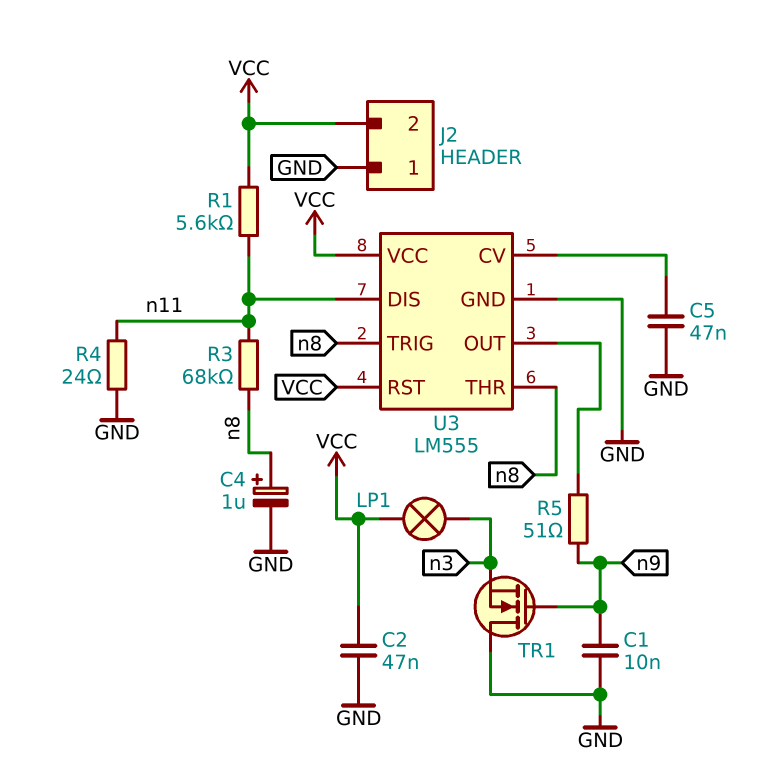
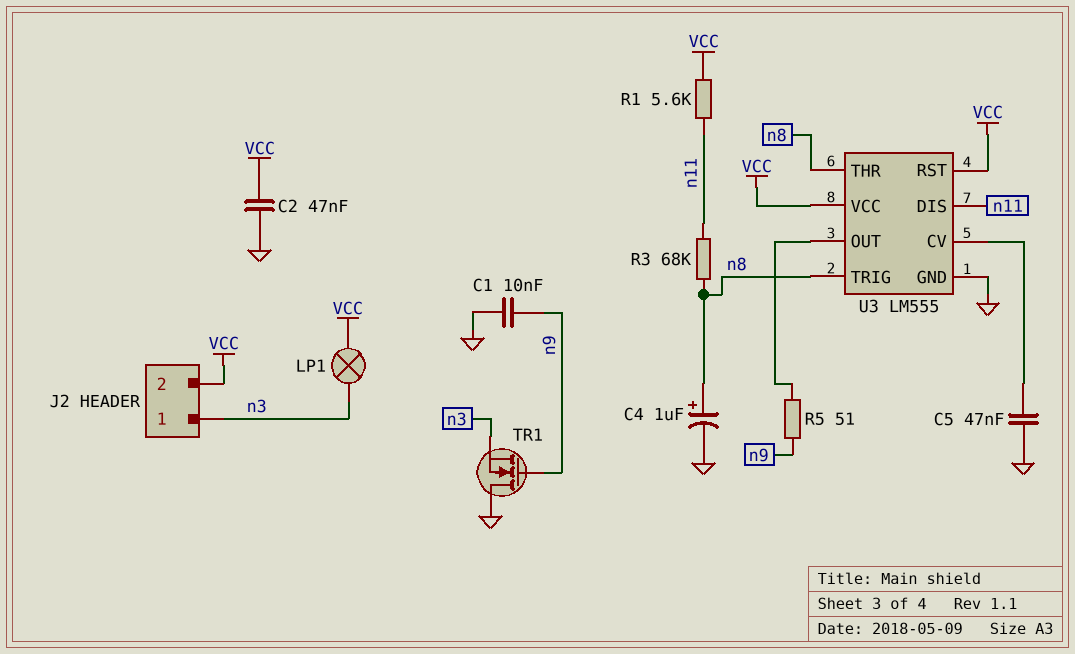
J2 pin 1: GND -> n3
R4: 24 (GND, n11) -> none

